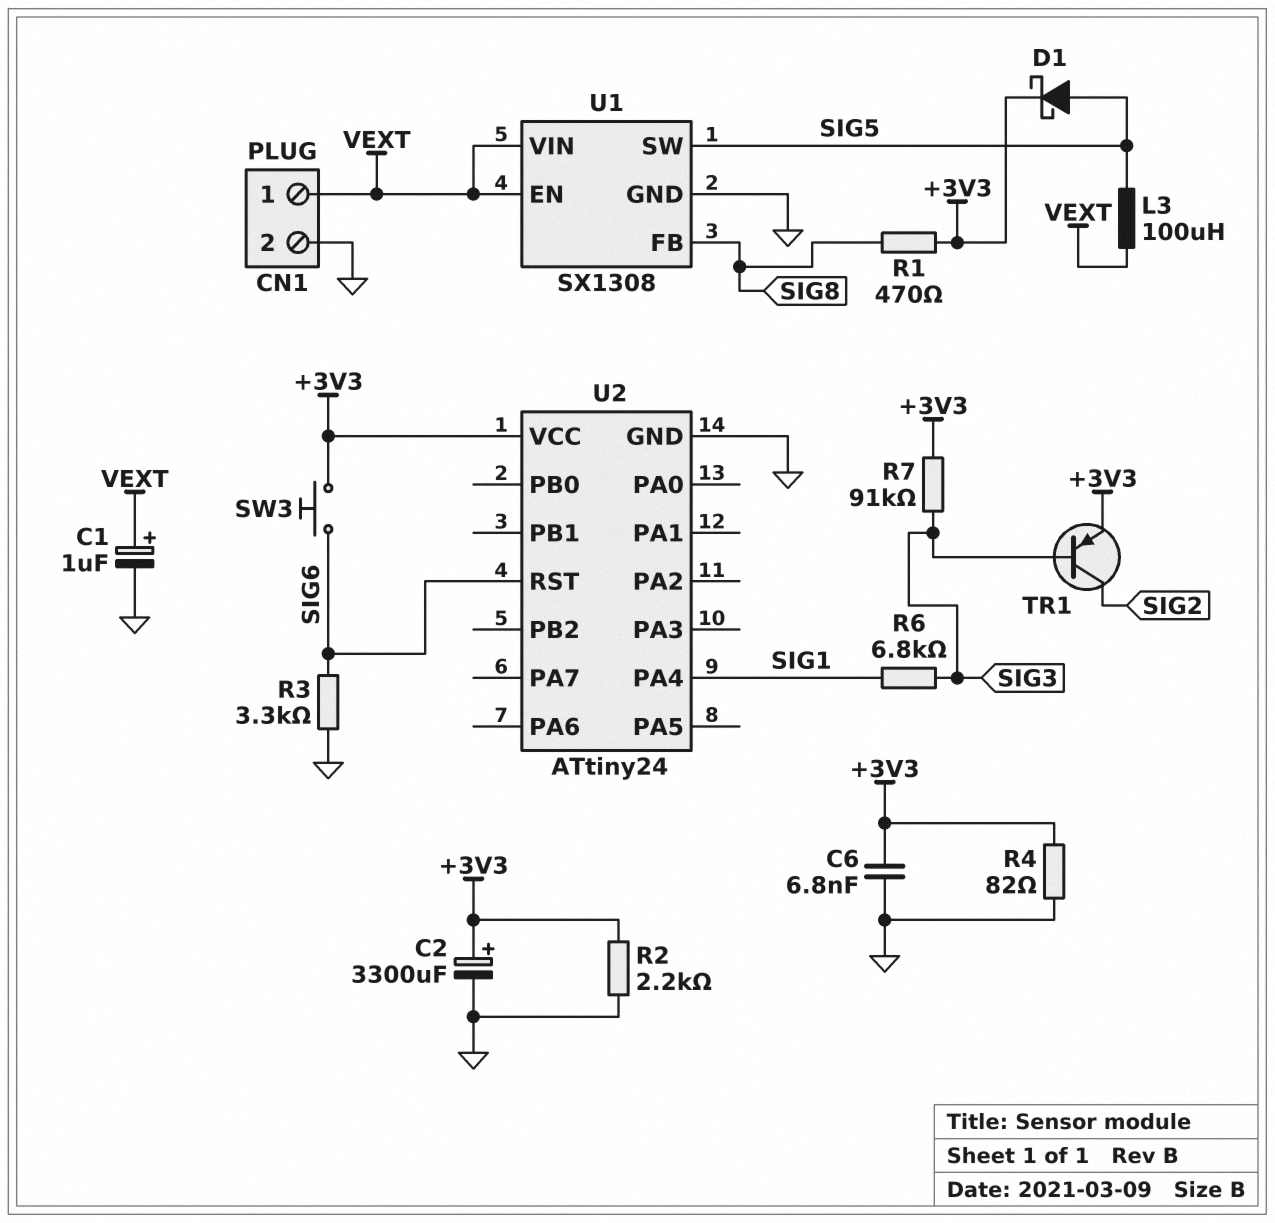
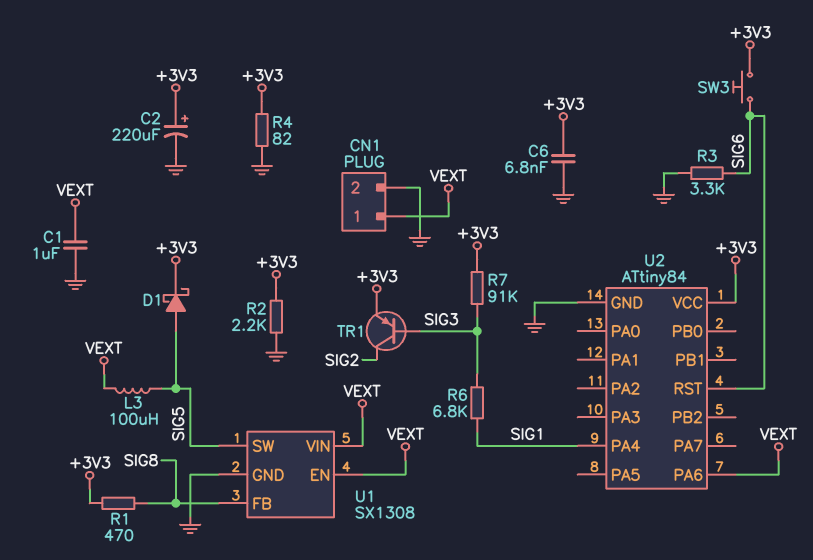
C1: 1uF (plus VEXT, minus GND) -> 1uF (GND, VEXT)
C2: 3300uF (plus +3V3, minus GND) -> 220uF (plus +3V3, minus GND)
U2: ATtiny24 -> ATtiny84
U2 pin PA6: none -> VEXT

